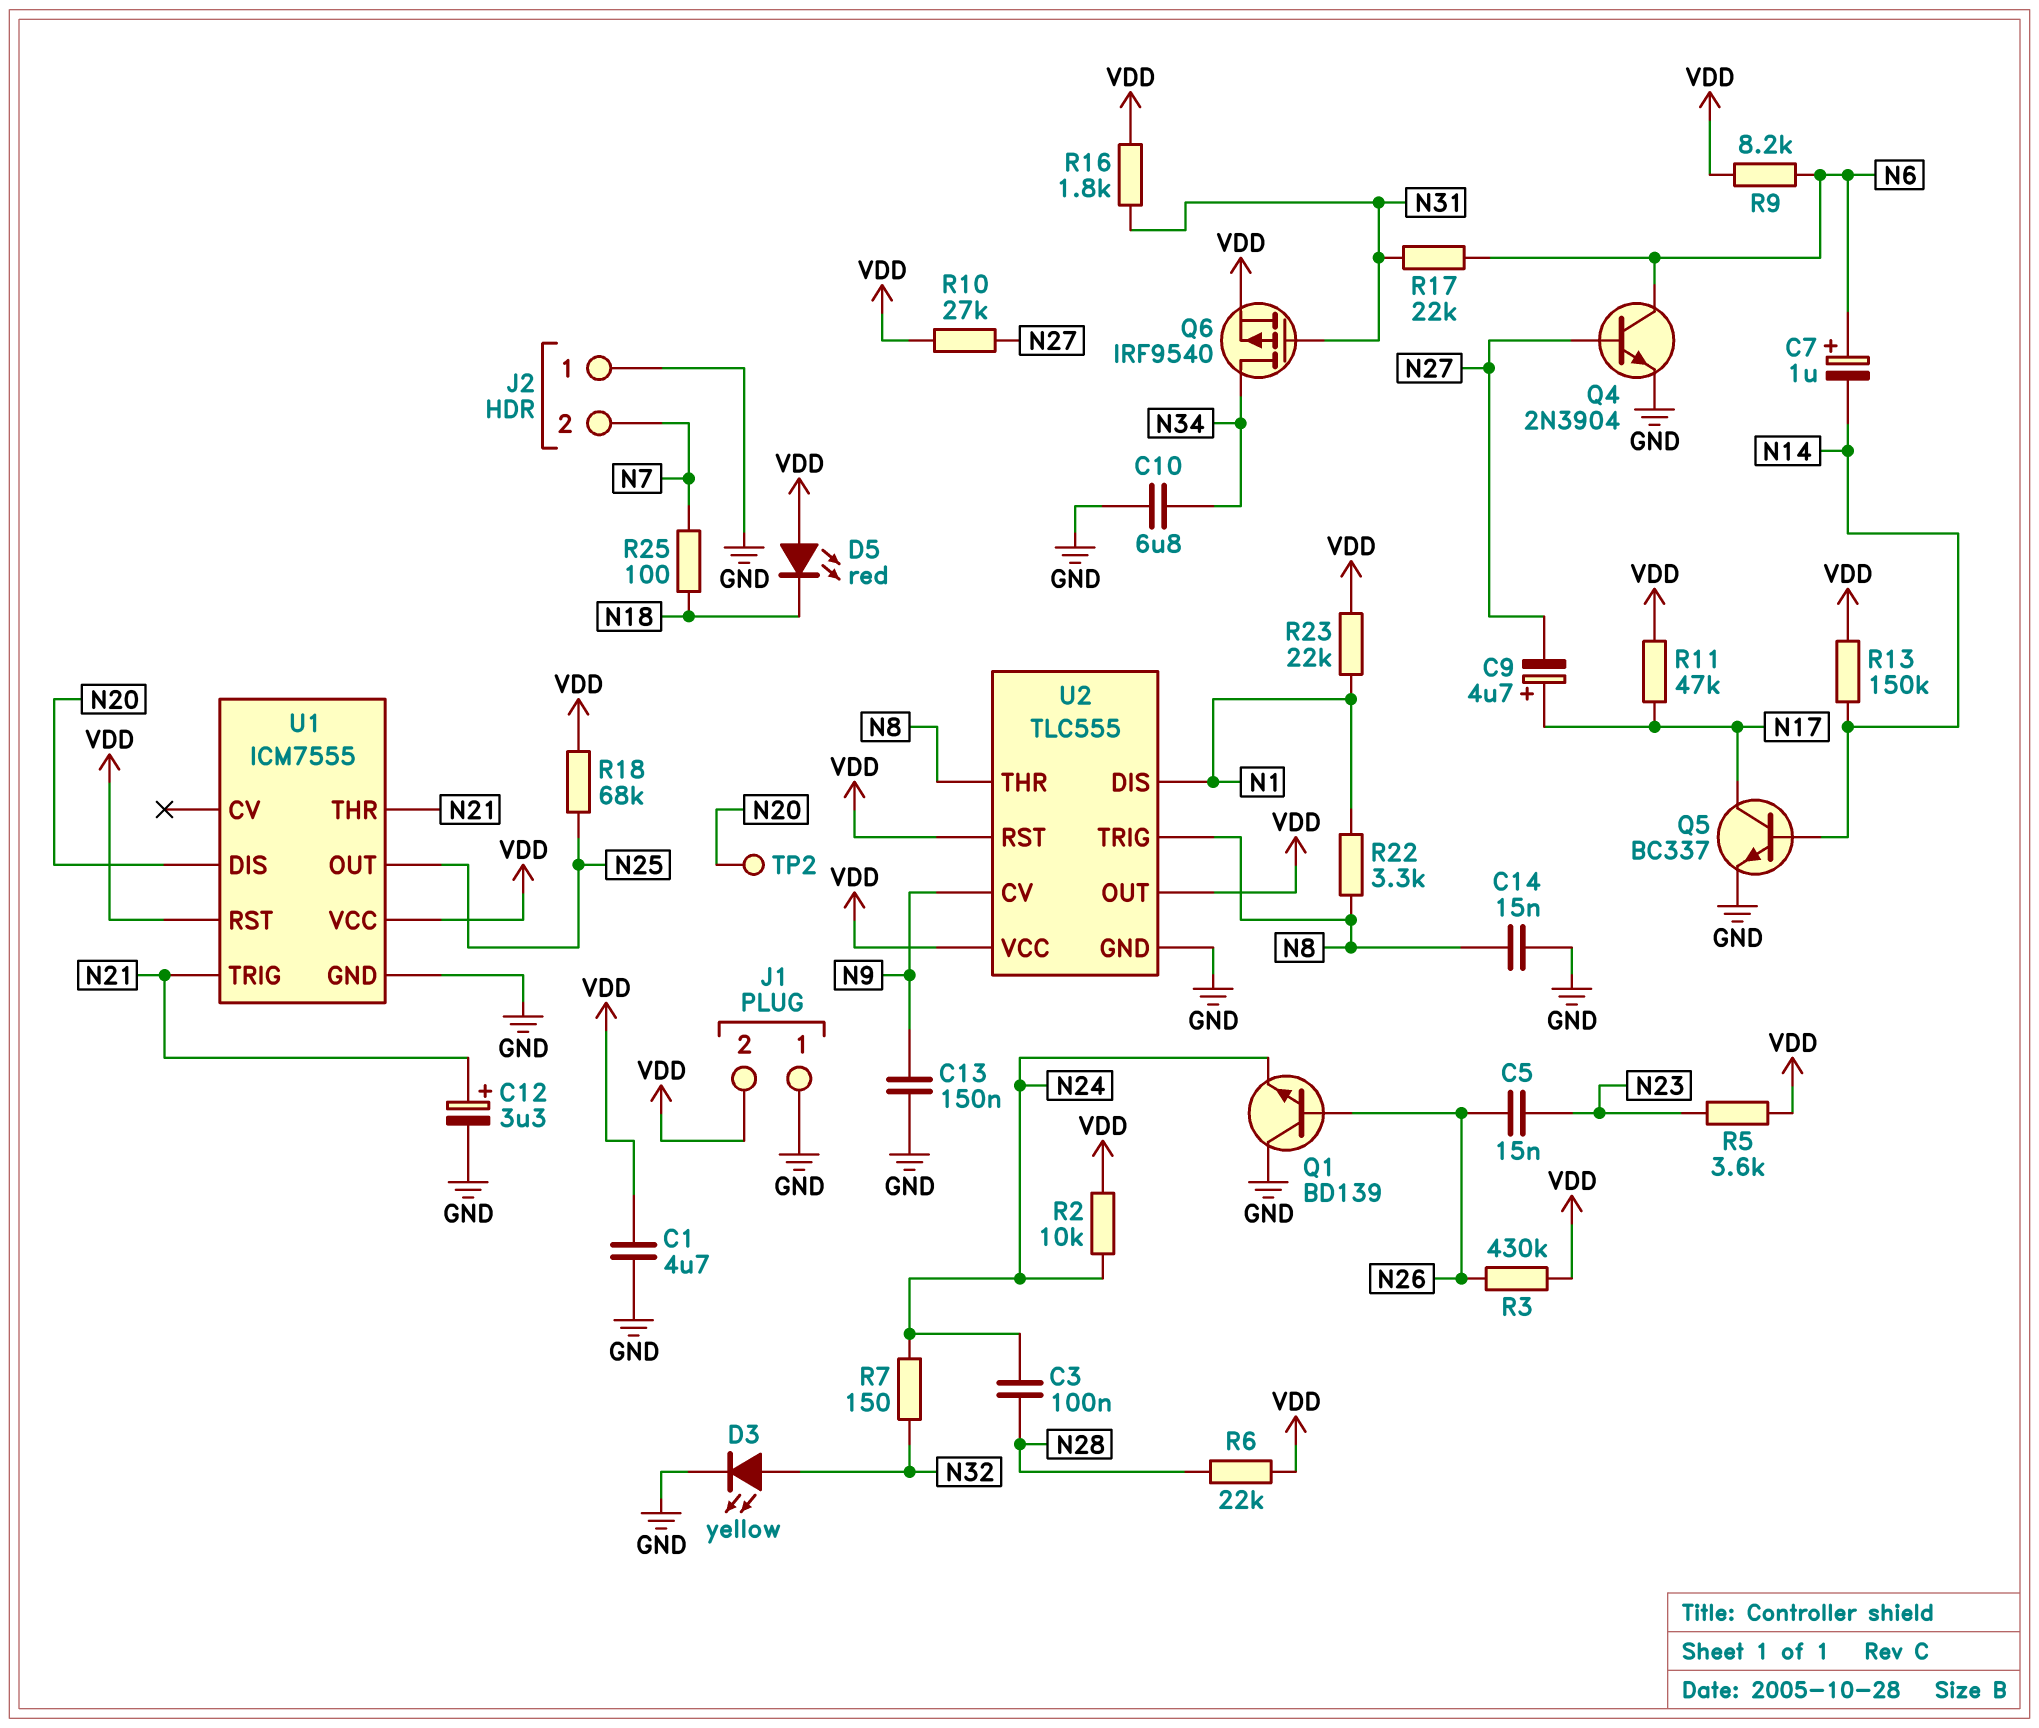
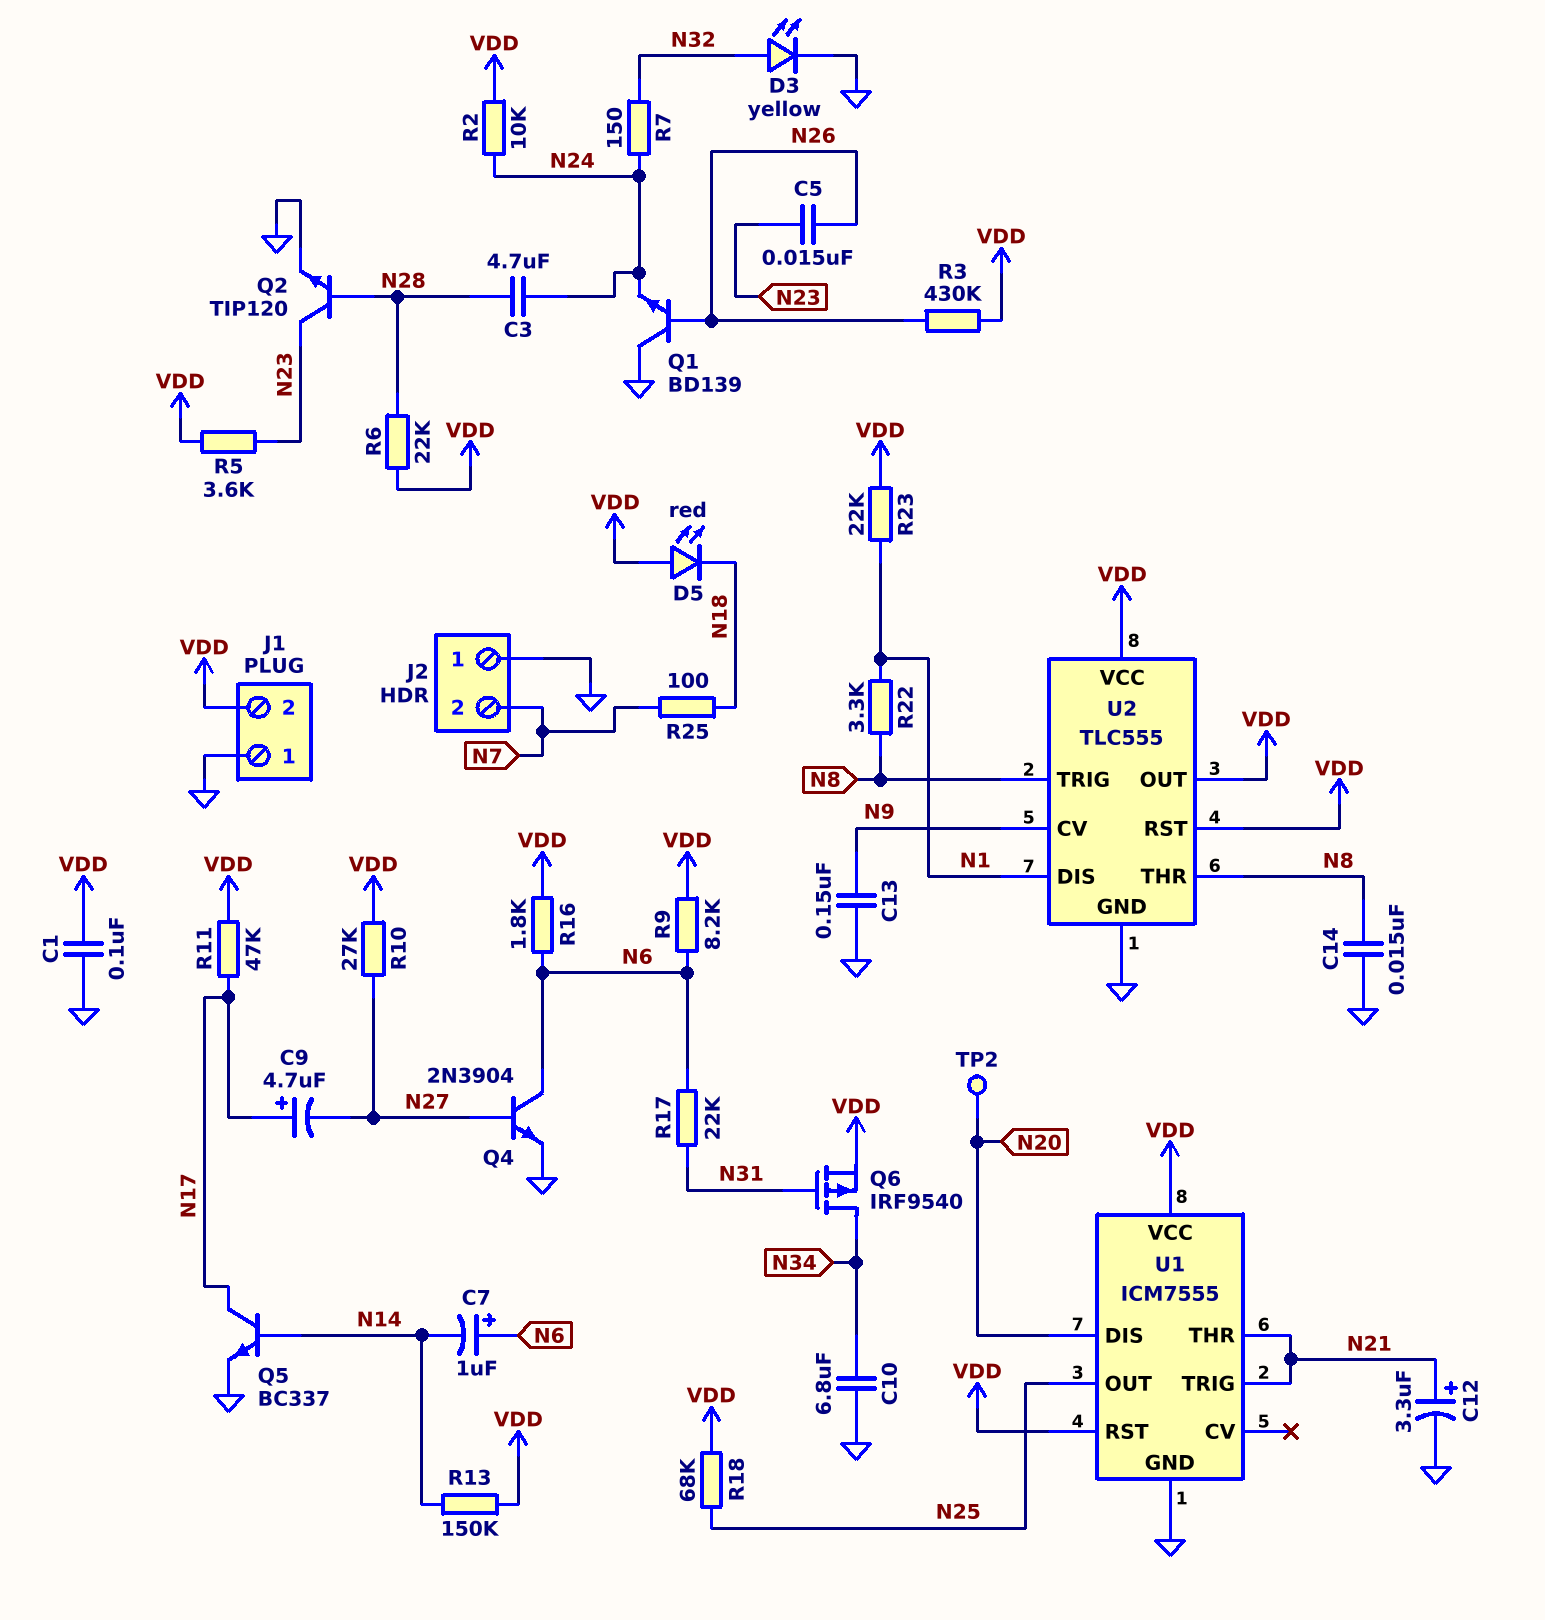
C1: 4.7uF (GND, VDD) -> 100nF (GND, VDD)
C3: 100nF (N24, N28) -> 4.7uF (N24, N28)
Q2: none -> NPN TIP120 (B N28, C N23, E GND)
R16: 1.8k (N31, VDD) -> 1.8k (N6, VDD)

